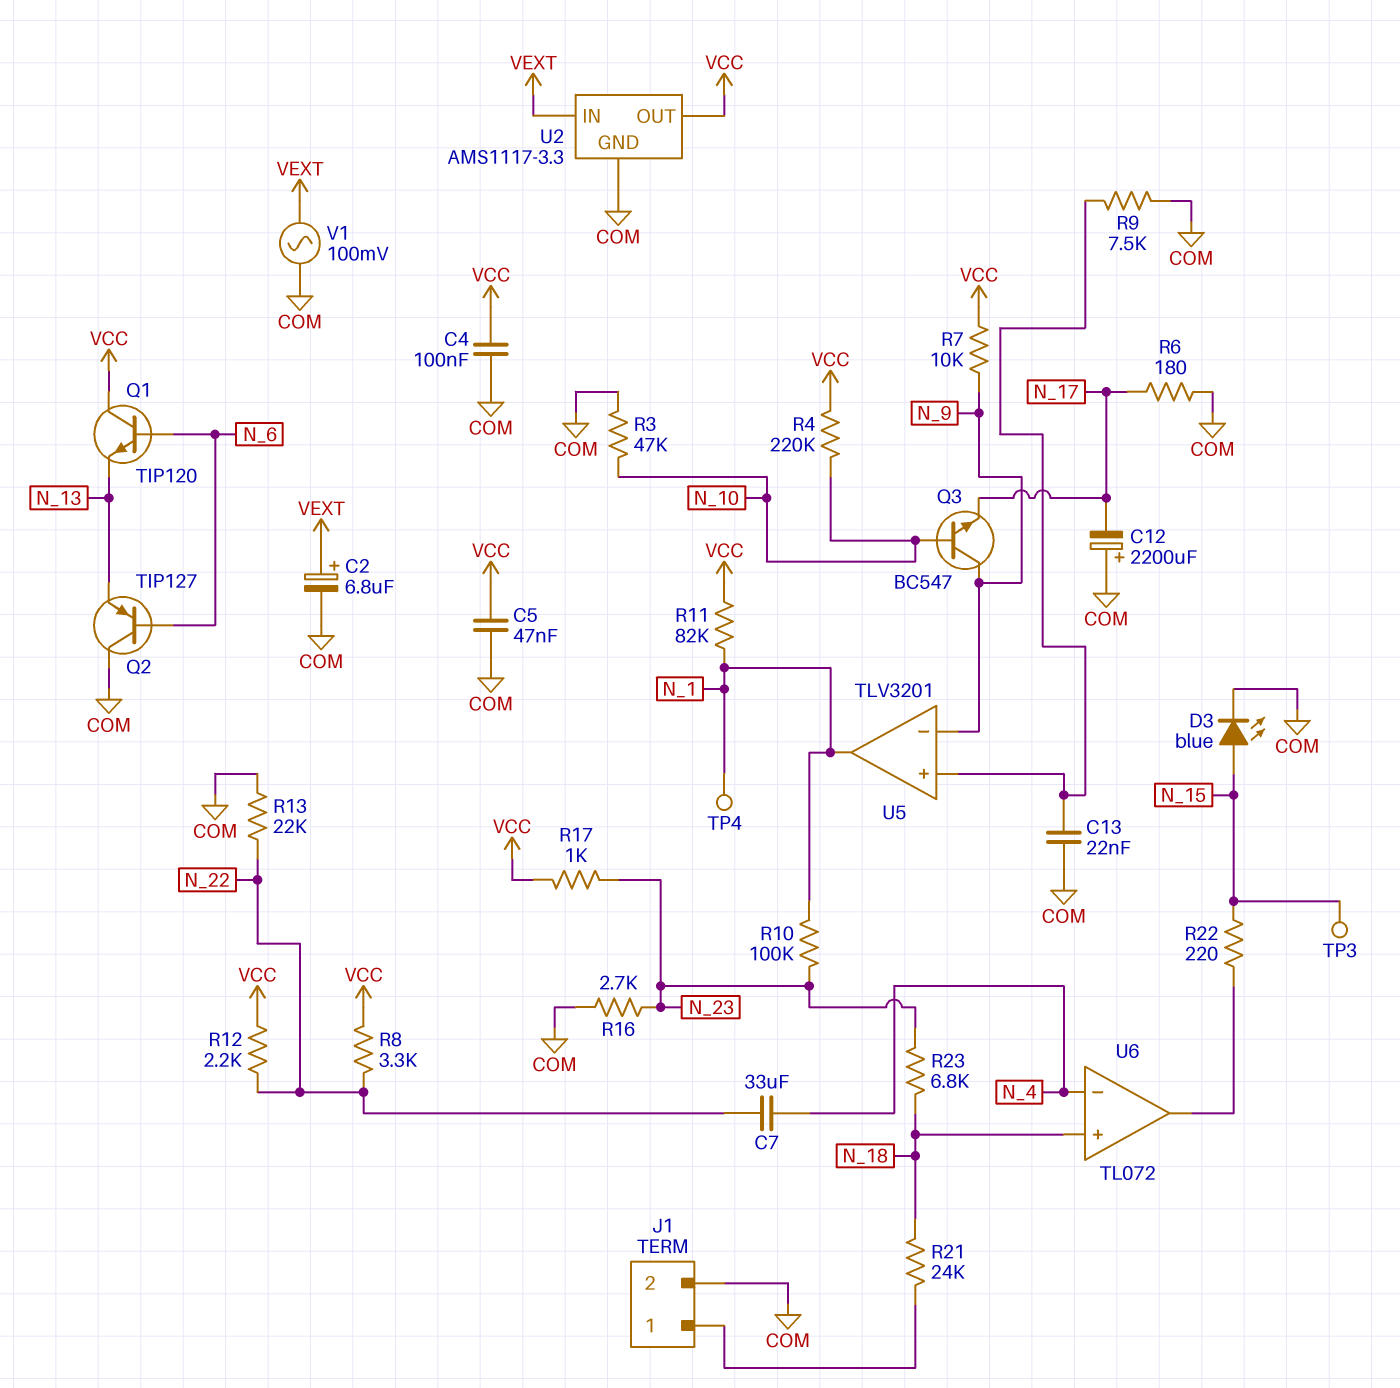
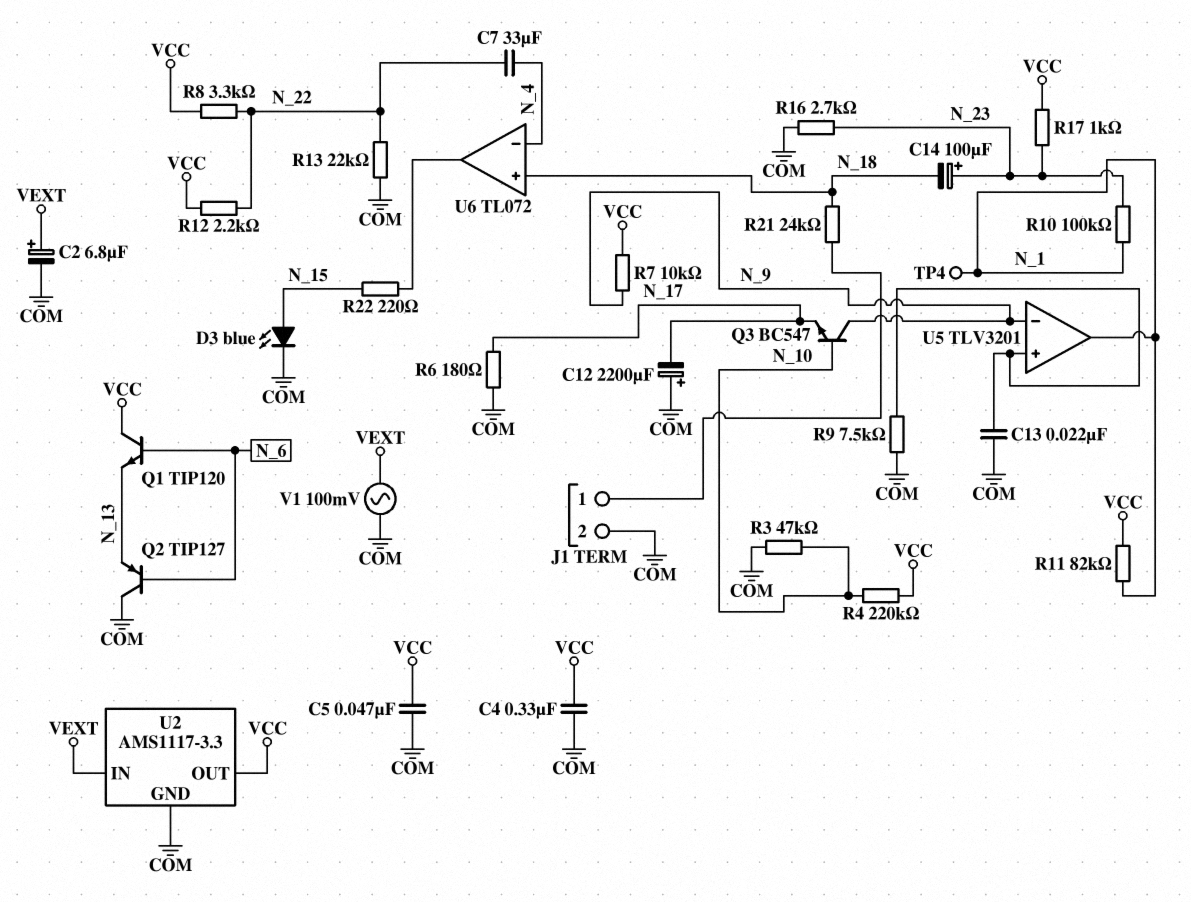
C4: 100nF (COM, VCC) -> 330nF (COM, VCC)
C14: none -> 100uF (plus N_23, minus N_18)
R23: 6.8k (N_18, N_23) -> none
TP3: test point (N_15) -> none

